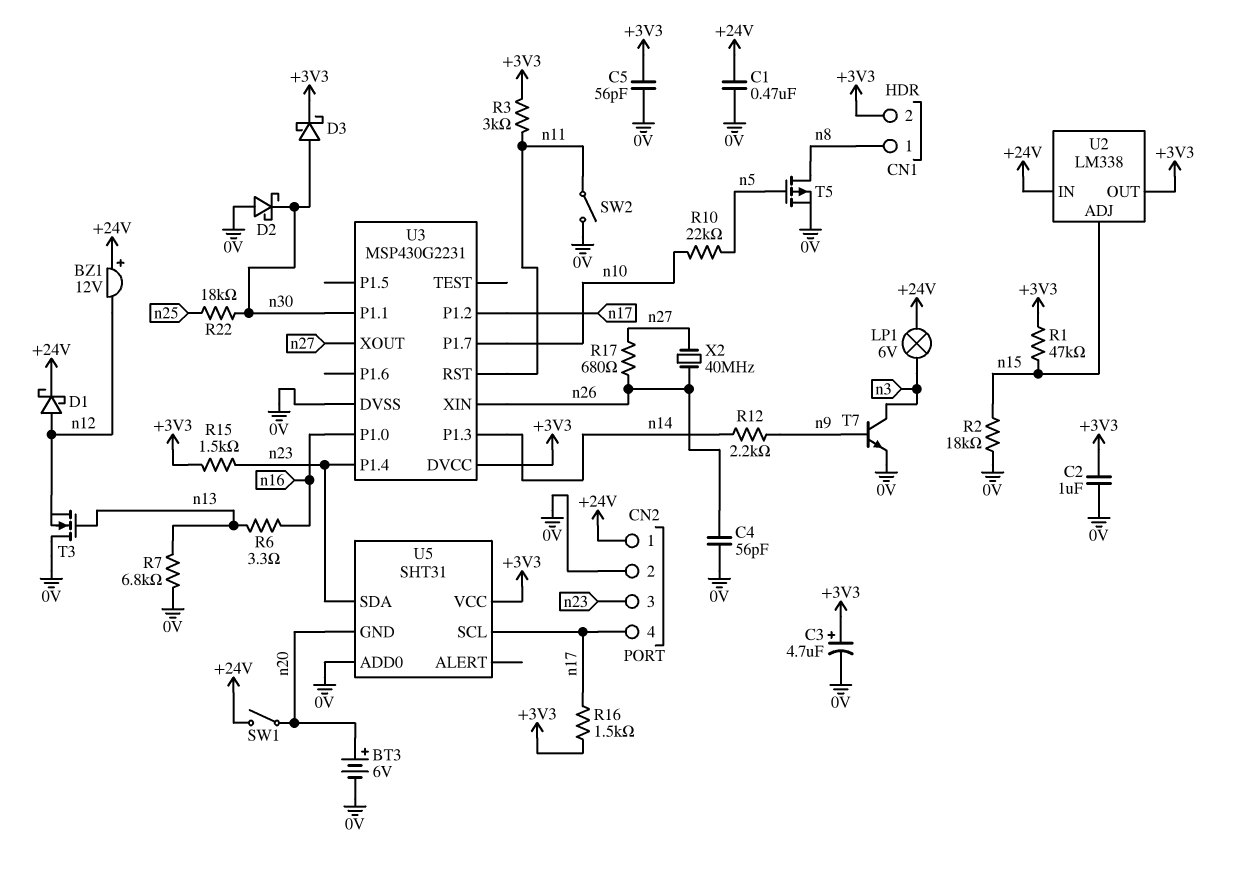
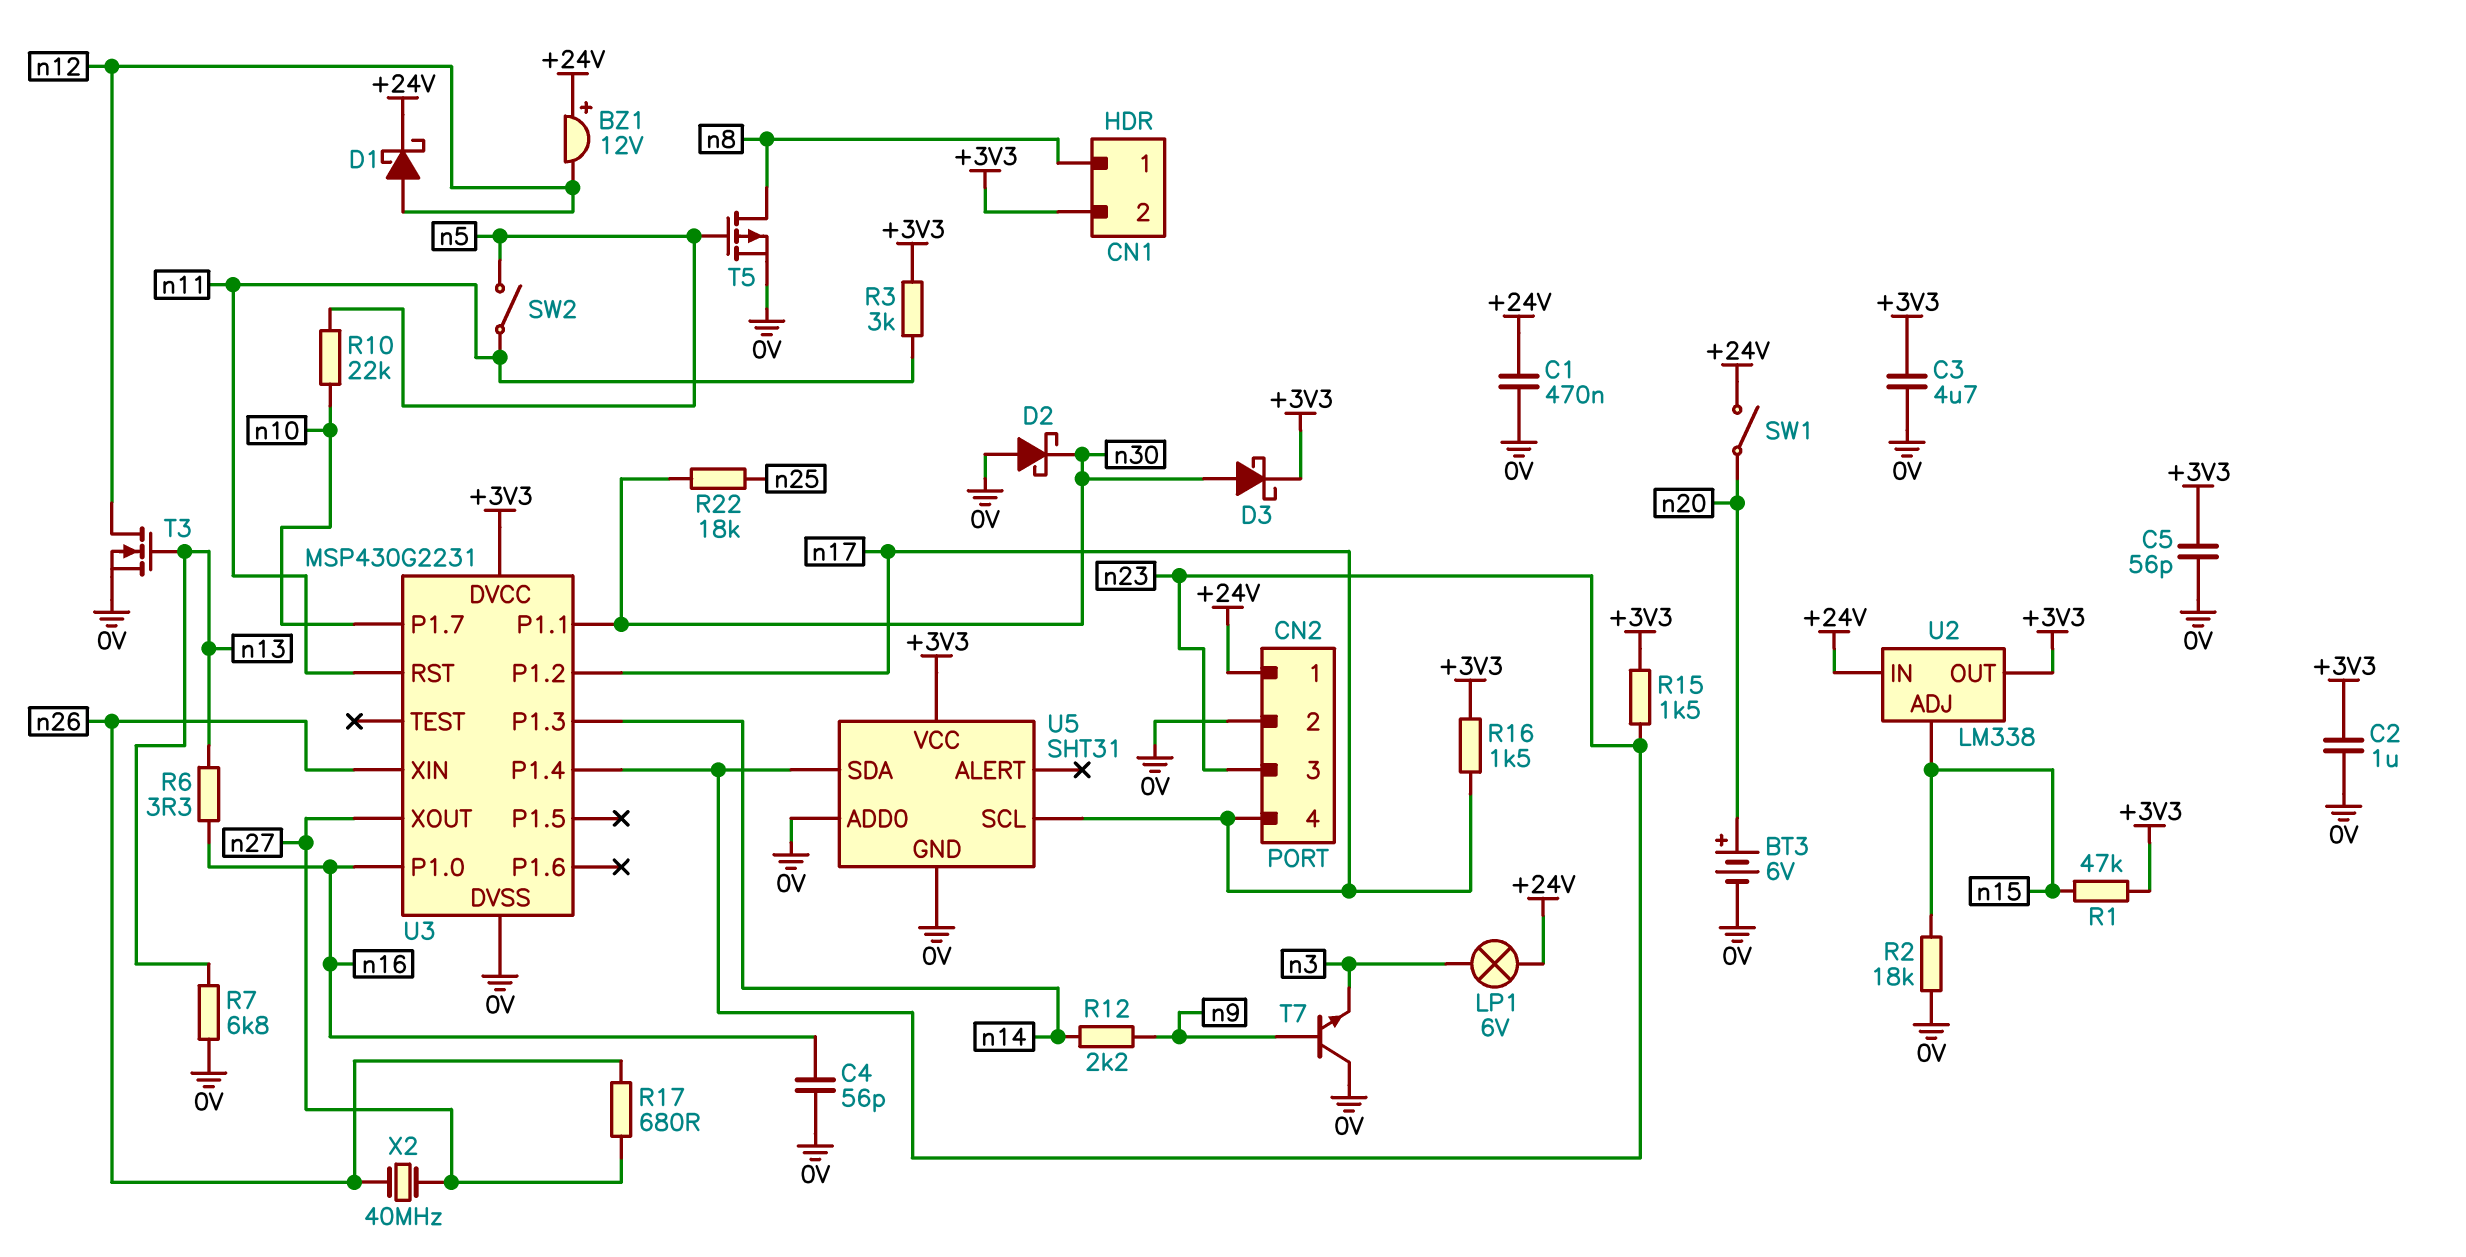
C3: 4.7uF (plus +3V3, minus 0V) -> 4.7uF (+3V3, 0V)
C4: 56pF (0V, n26) -> 56pF (0V, n16)
SW2: switch (0V, n11) -> switch (n5, n11)
T3: NMOS (G n13, D 0V, S n12) -> NMOS (G n13, D n12, S 0V)
T7: NPN (B n9, C n3, E 0V) -> NPN (B n9, C 0V, E n3)
U5 pin GND: n20 -> 0V

